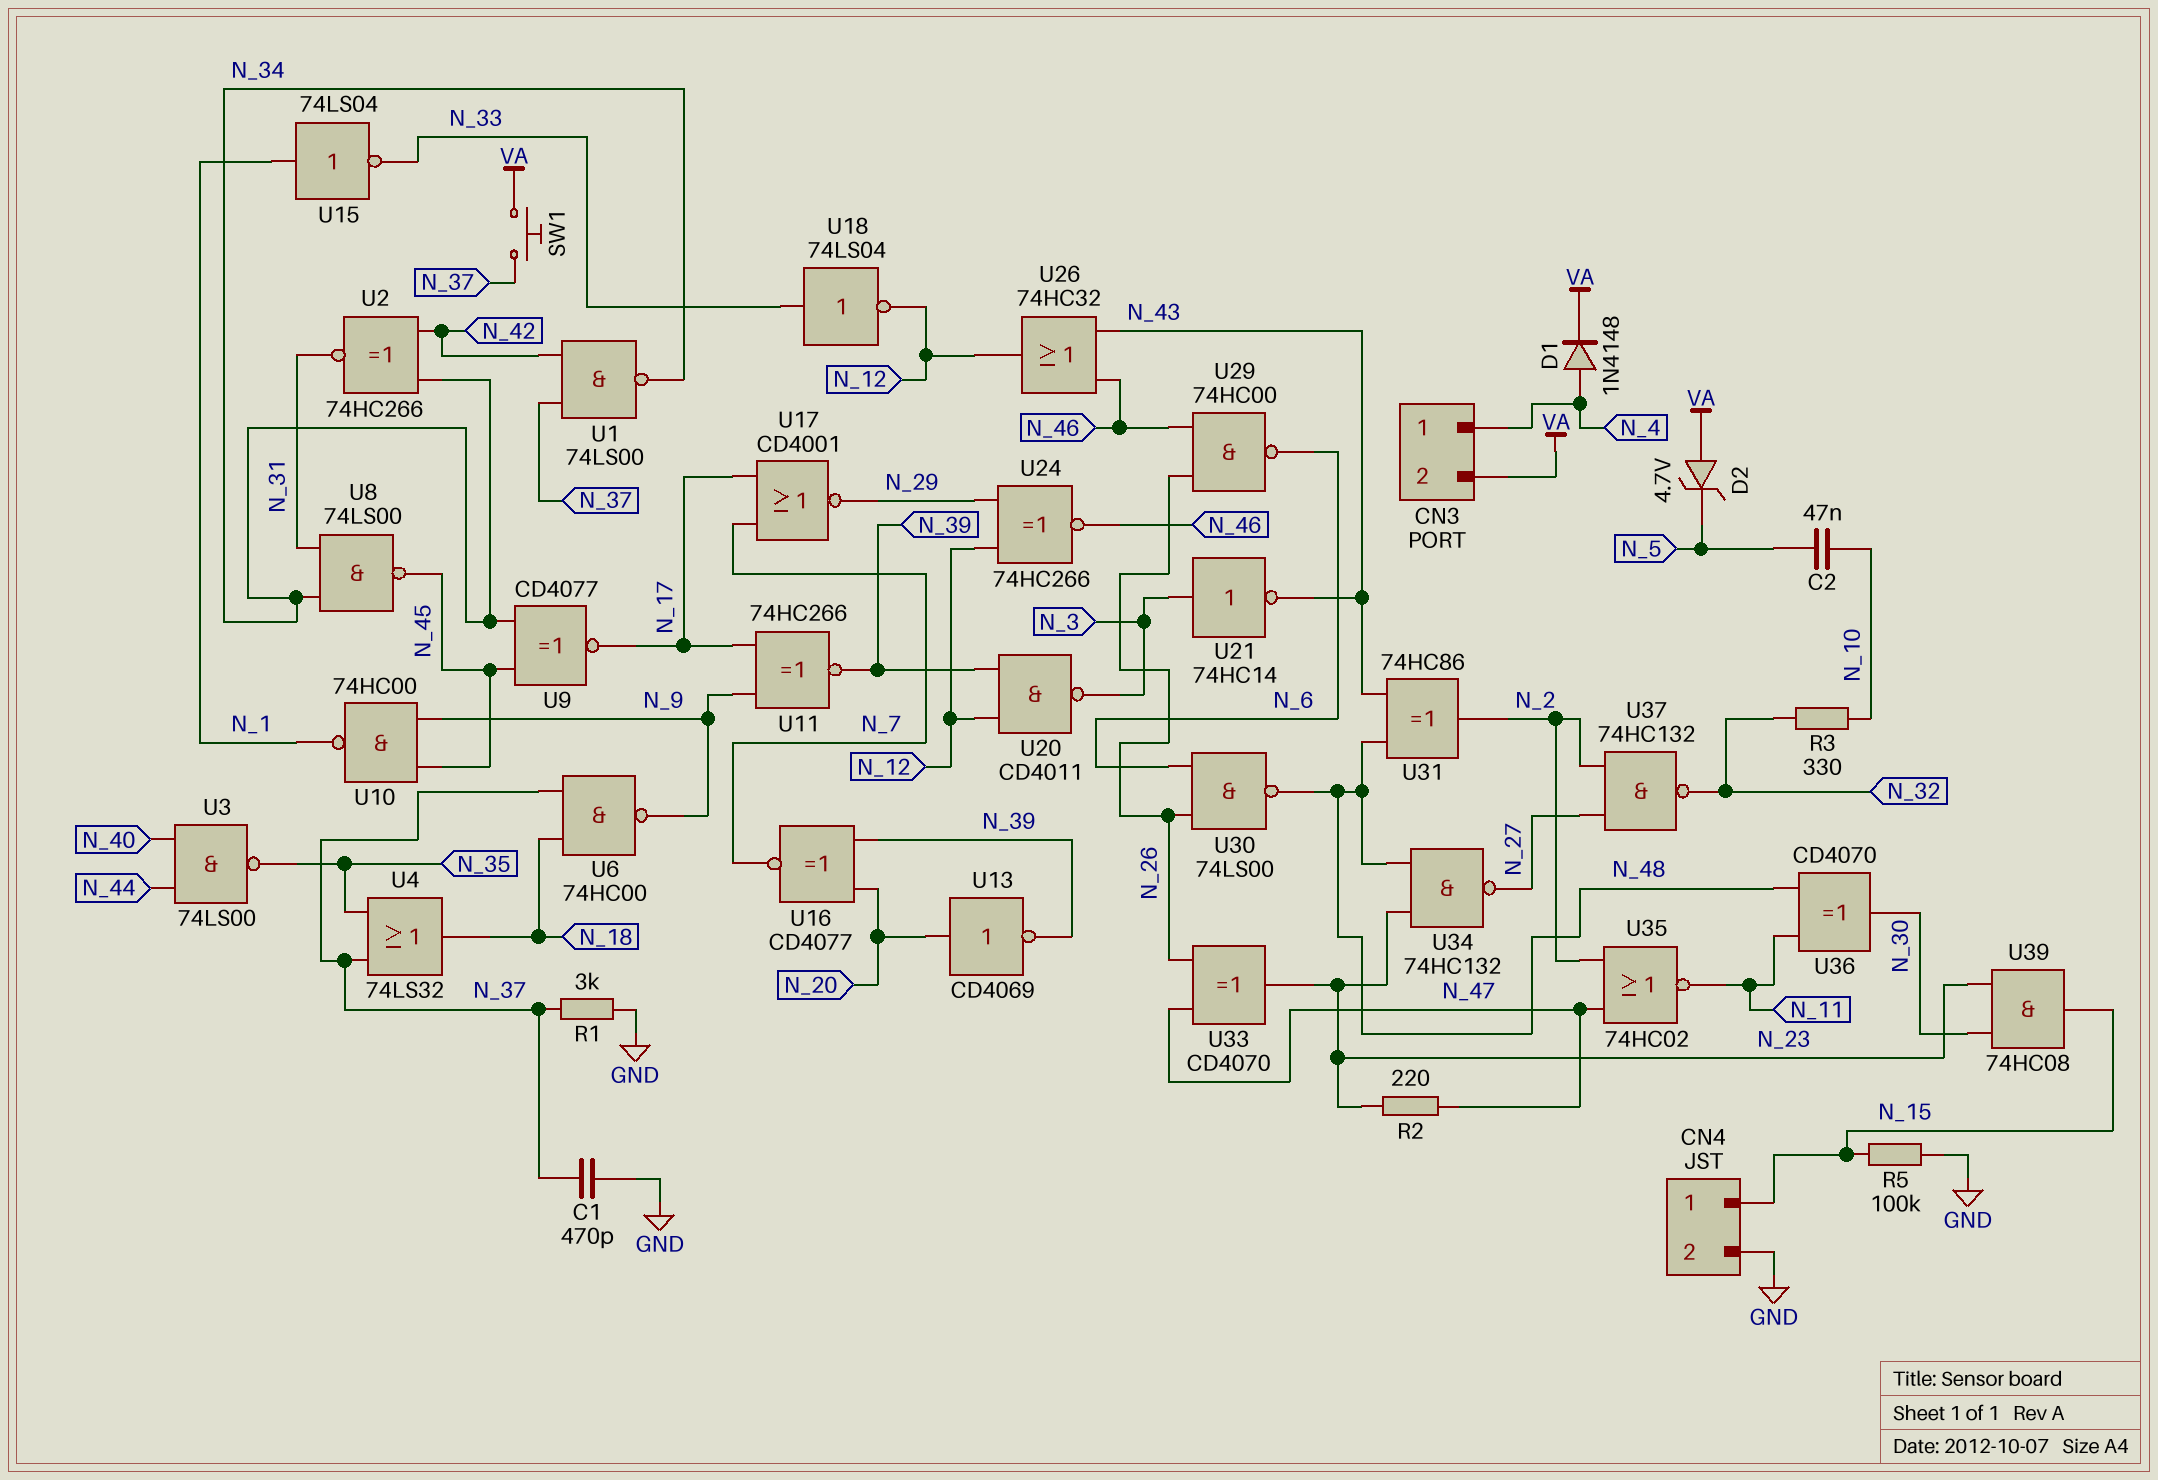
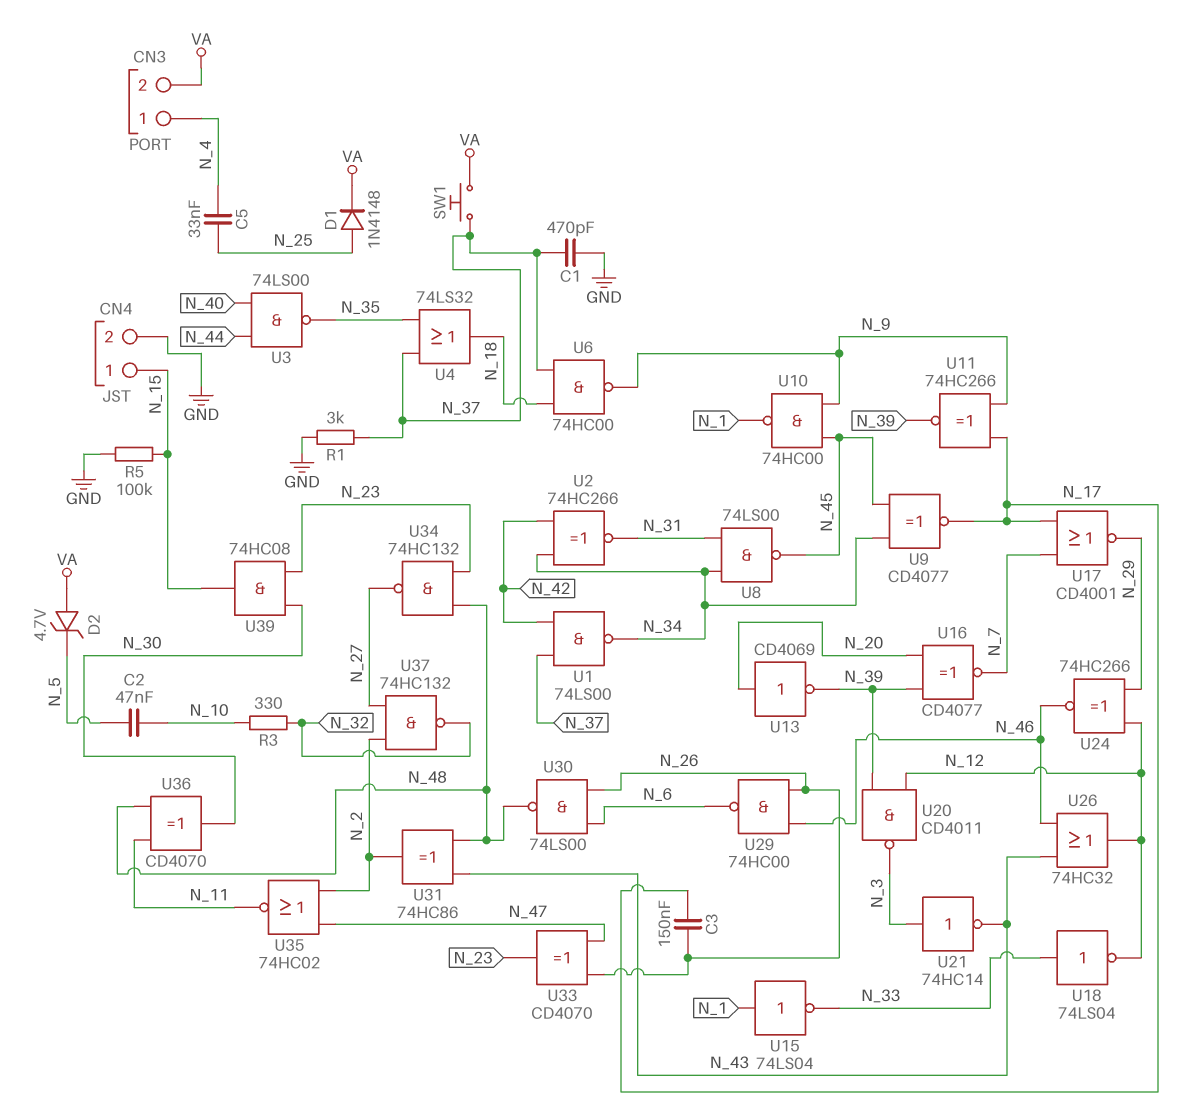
C3: none -> 150nF (N_17, N_26)
C5: none -> 33nF (N_4, N_25)
D1: diode 1N4148 (A N_4, K VA) -> diode 1N4148 (A N_25, K VA)
R2: 220 (N_23, N_47) -> none

